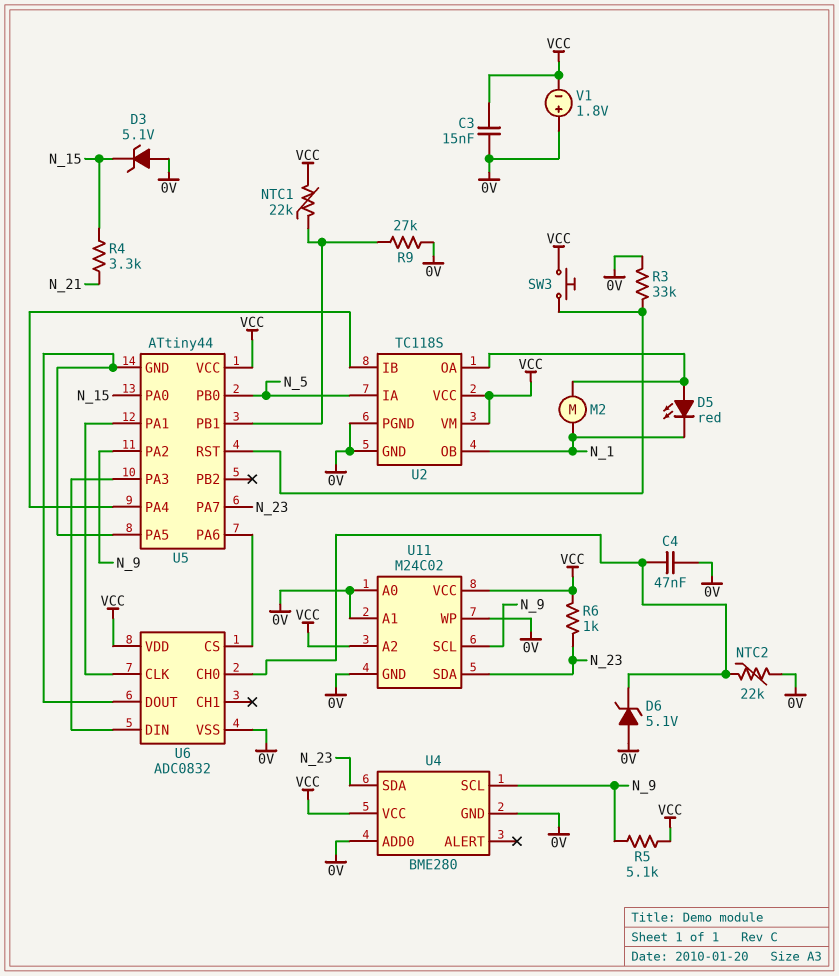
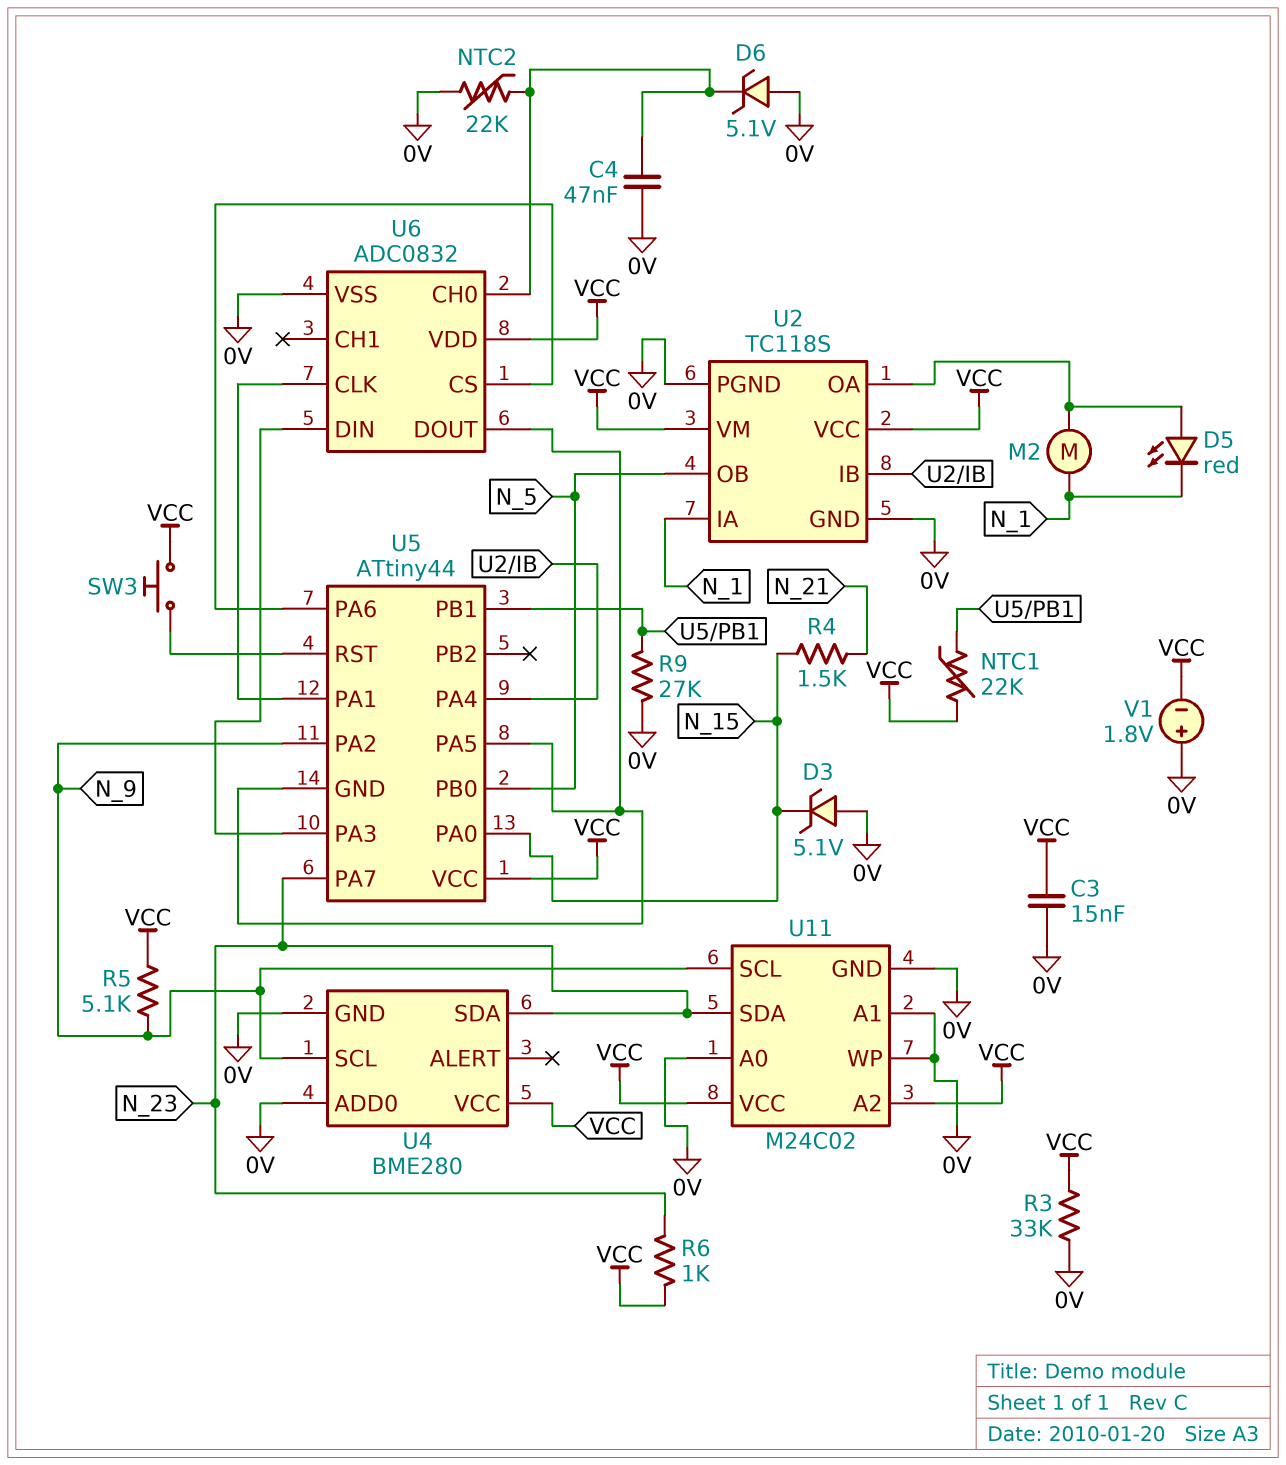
R3: 33k (0V, U5/RST) -> 33k (0V, VCC)
R4: 3.3k (N_15, N_21) -> 1.5k (N_15, N_21)
U2 pin IA: N_5 -> N_1
U2 pin OB: N_1 -> N_5

